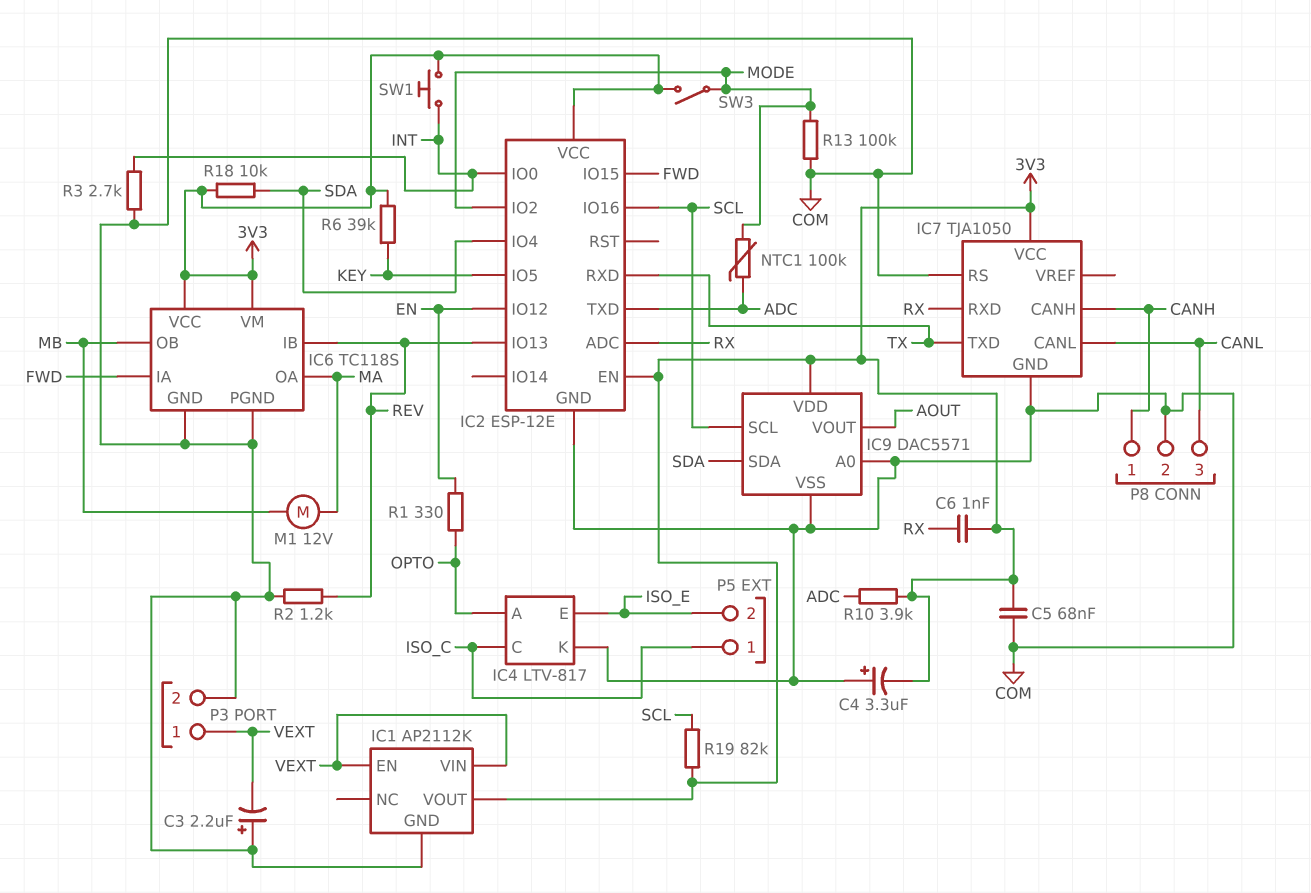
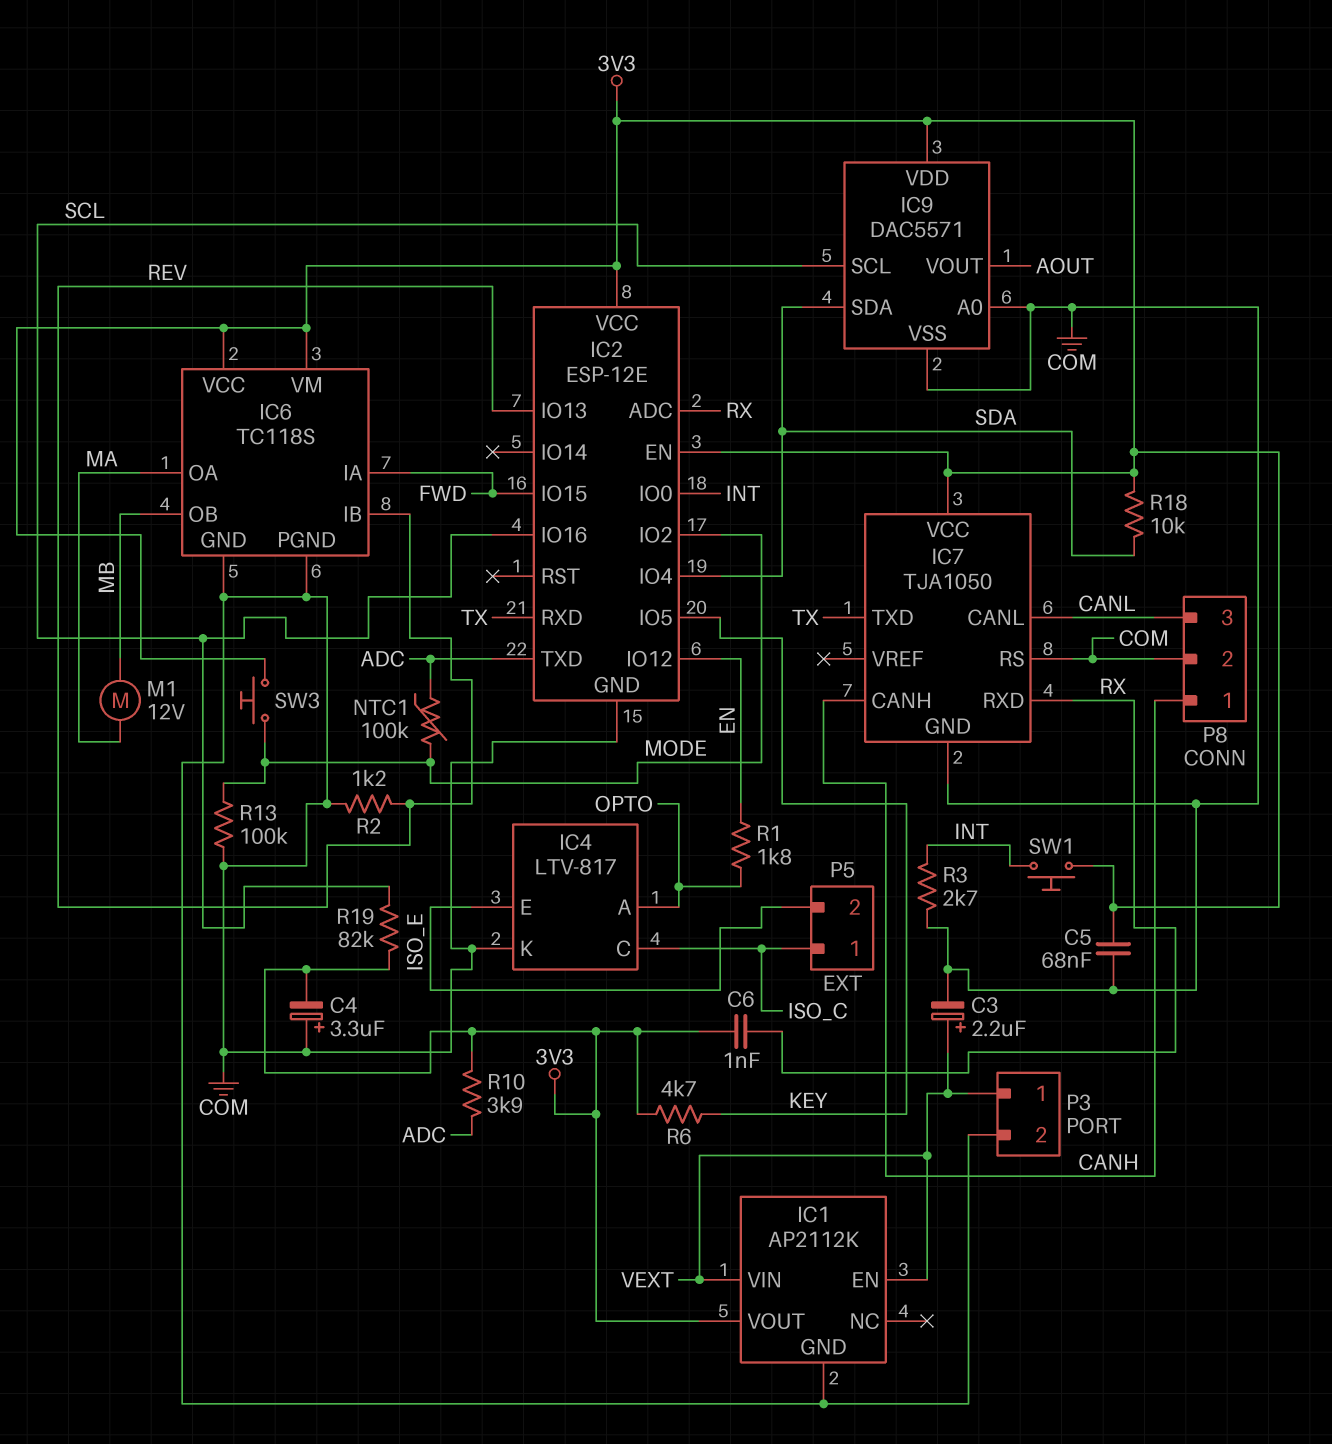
C3: 2.2uF (plus COM, minus VEXT) -> 2.2uF (plus VEXT, minus COM)
R1: 330 (EN, OPTO) -> 1.8k (EN, OPTO)
R6: 39k (3V3, KEY) -> 4.7k (3V3, KEY)
SW3: switch (3V3, MODE) -> button (3V3, MODE)

